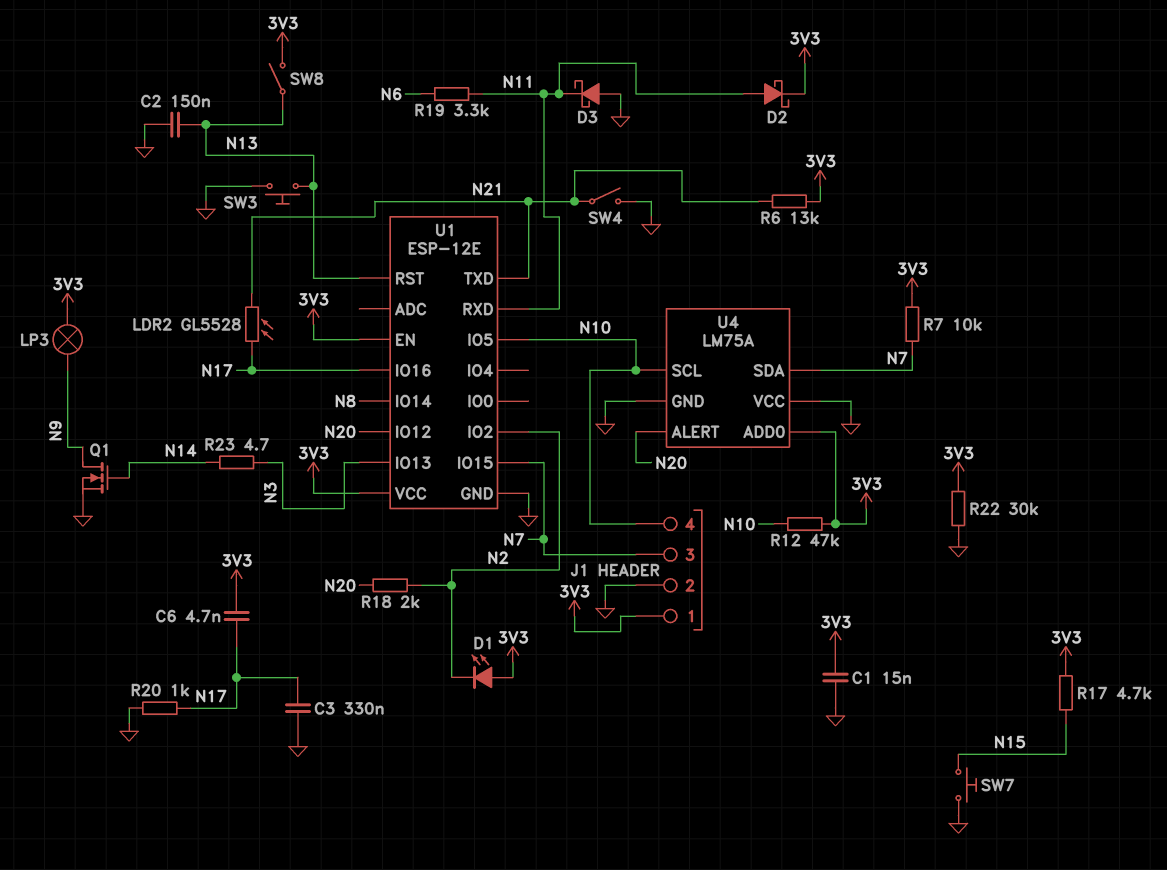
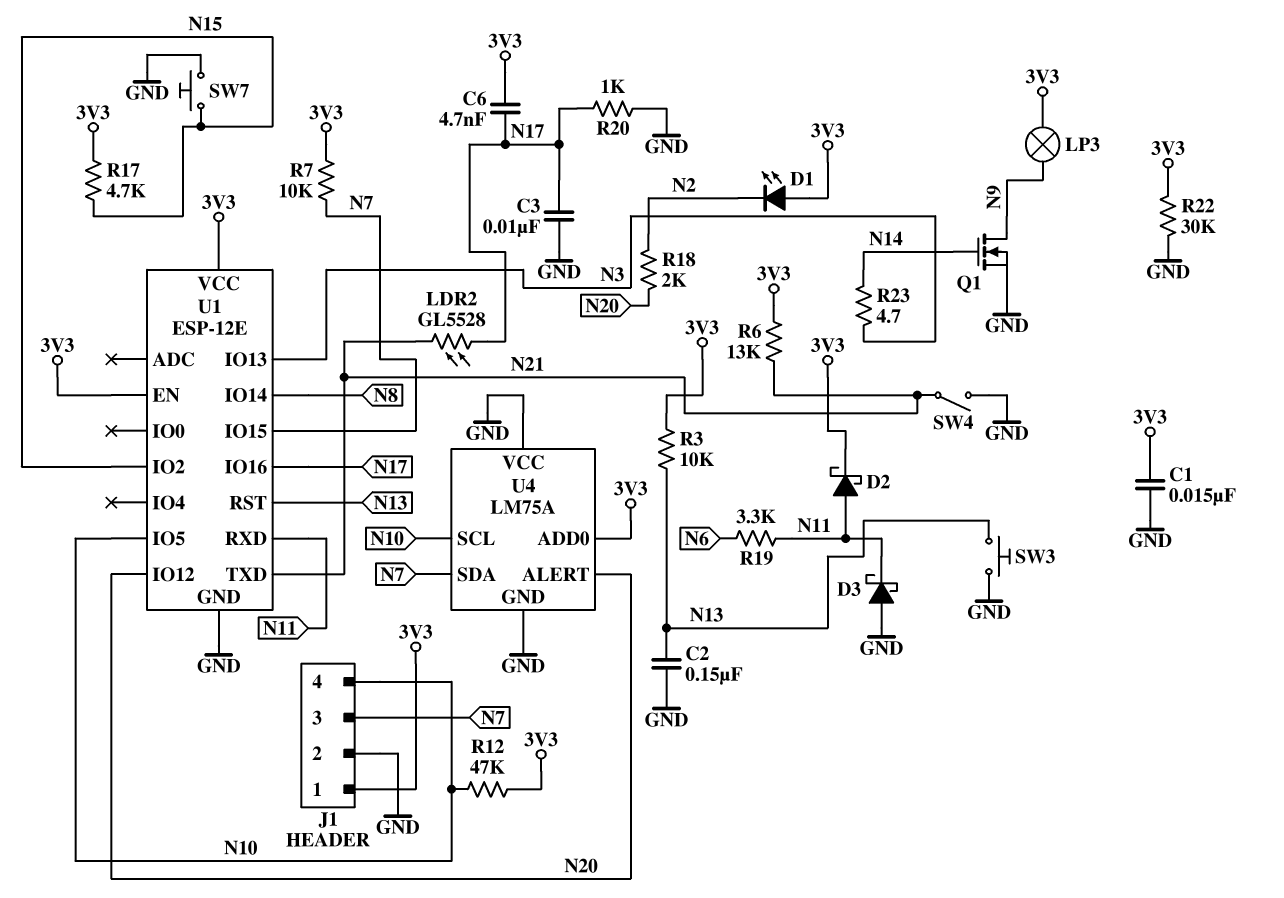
C3: 330nF (GND, N17) -> 10nF (GND, N17)
R3: none -> 10k (3V3, N13)
SW8: switch (3V3, N13) -> none
U1 pin IO2: N2 -> N15

